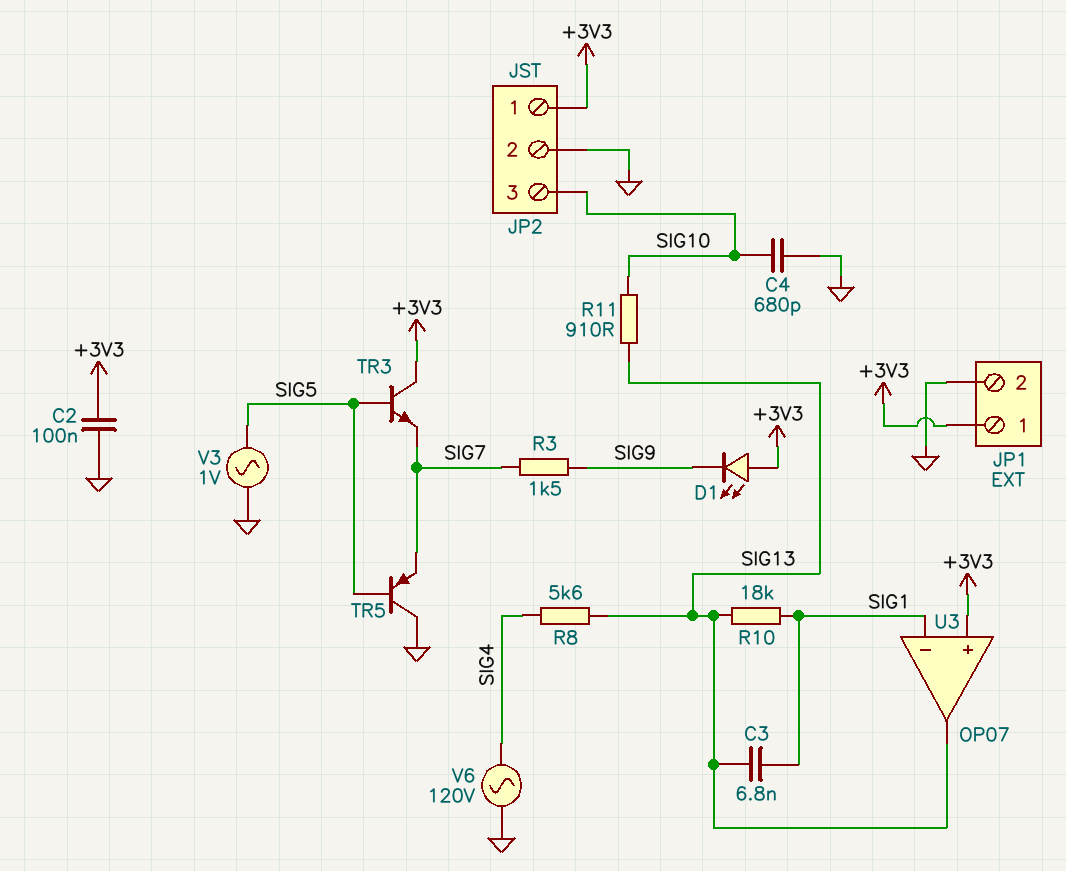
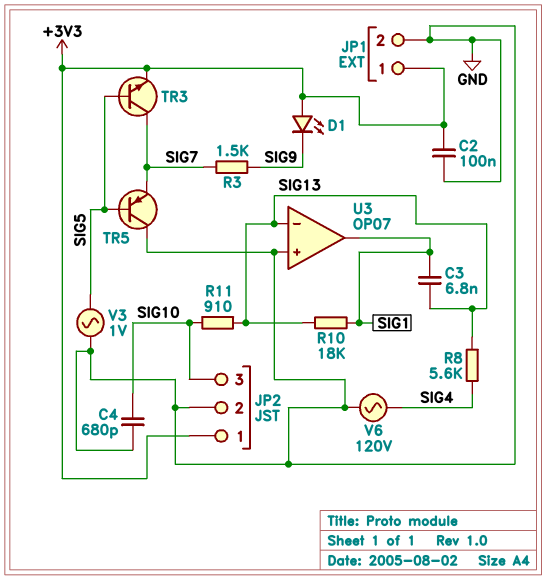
TR3: NPN (B SIG5, C +3V3, E SIG7) -> NPN (B SIG5, C SIG7, E +3V3)
U3 pin in+: +3V3 -> GND
U3 pin in-: SIG1 -> SIG13
U3 pin out: SIG13 -> SIG1

